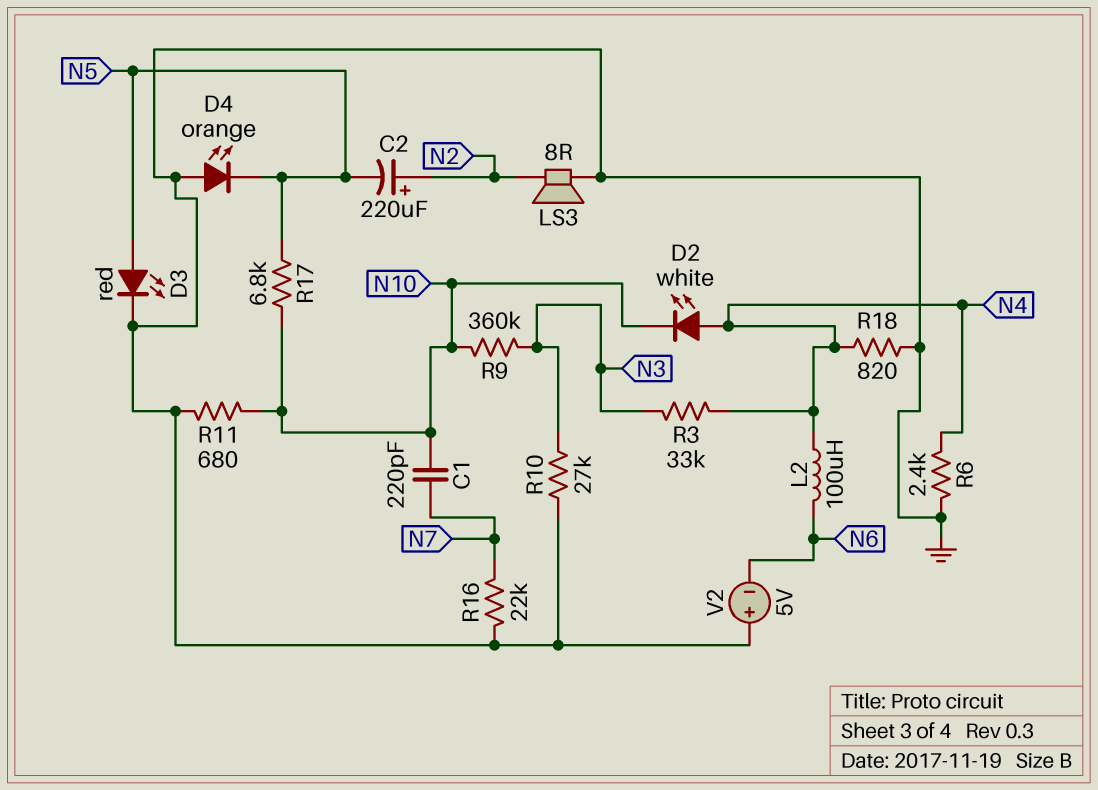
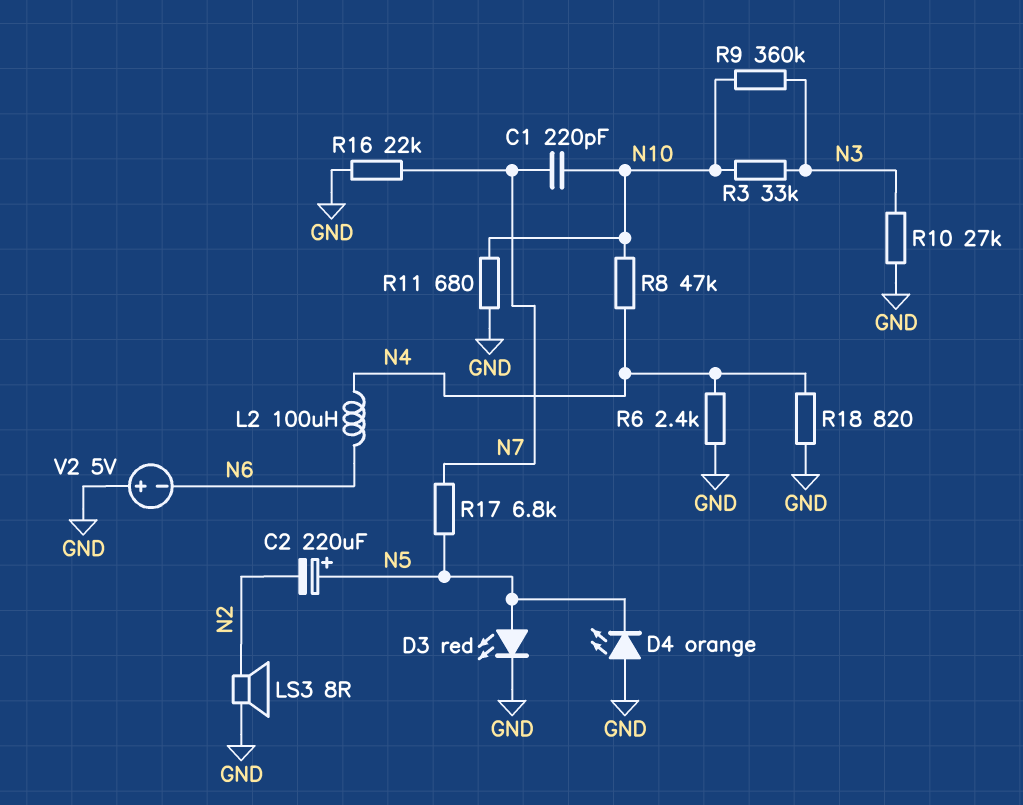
C2: 220uF (plus N2, minus N5) -> 220uF (plus N5, minus N2)
D2: LED white (A N4, K N10) -> none
R3: 33k (N3, N4) -> 33k (N3, N10)
R8: none -> 47k (N4, N10)
R17: 6.8k (N5, N10) -> 6.8k (N5, N7)

